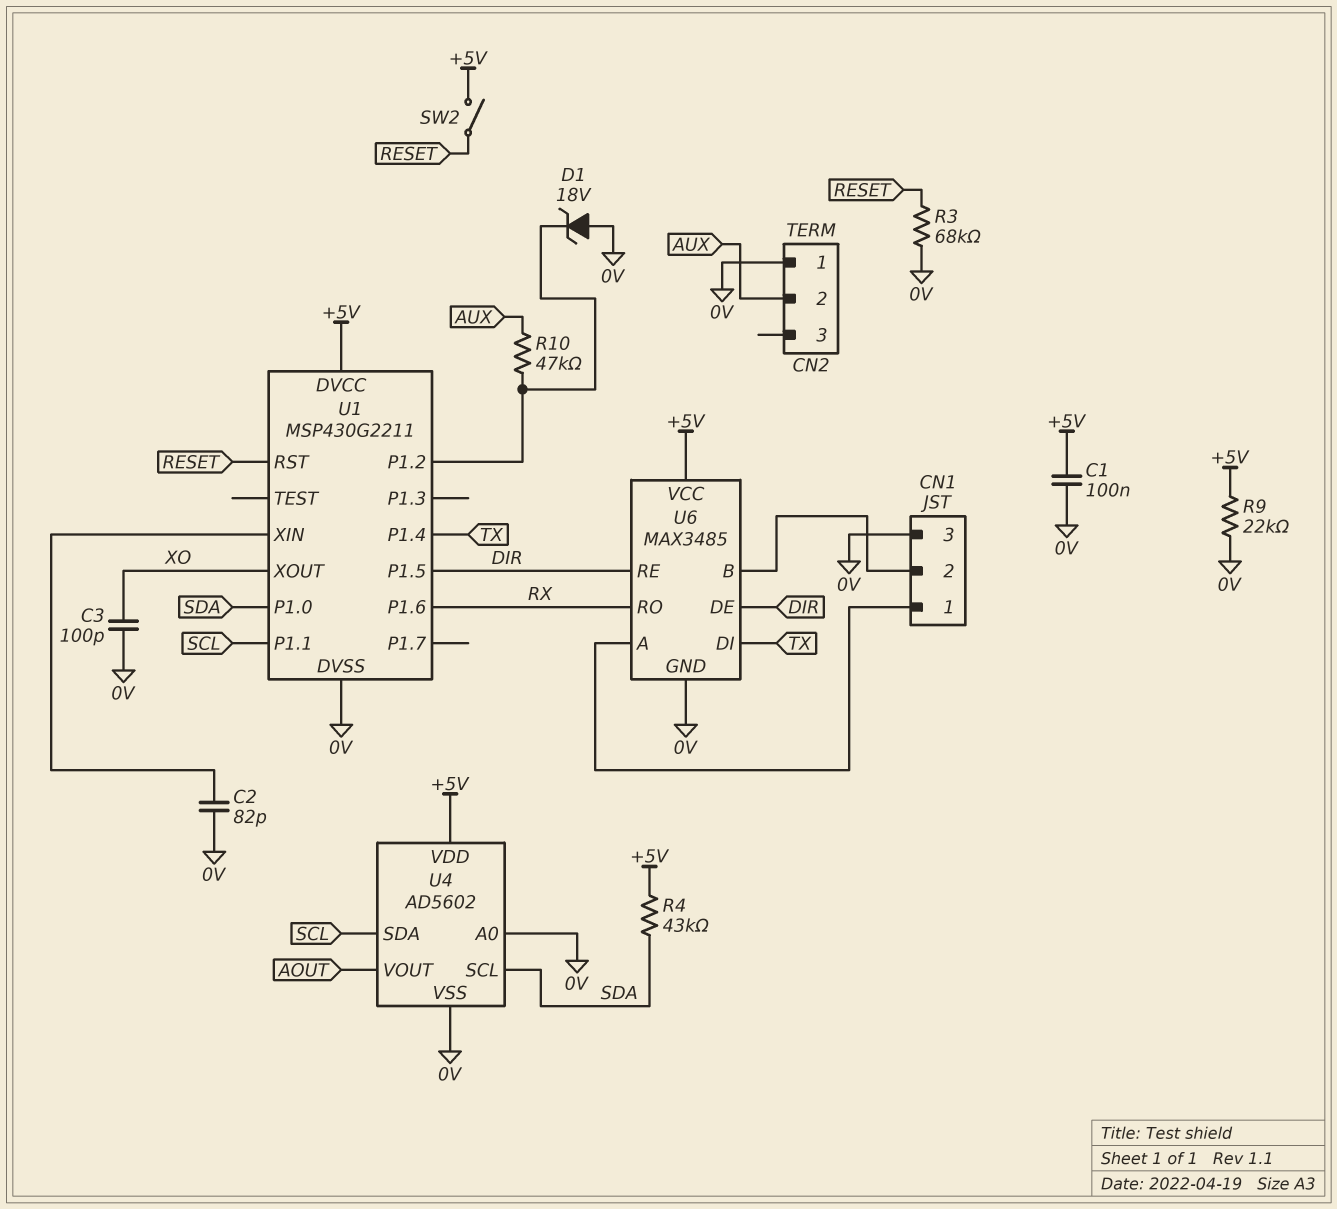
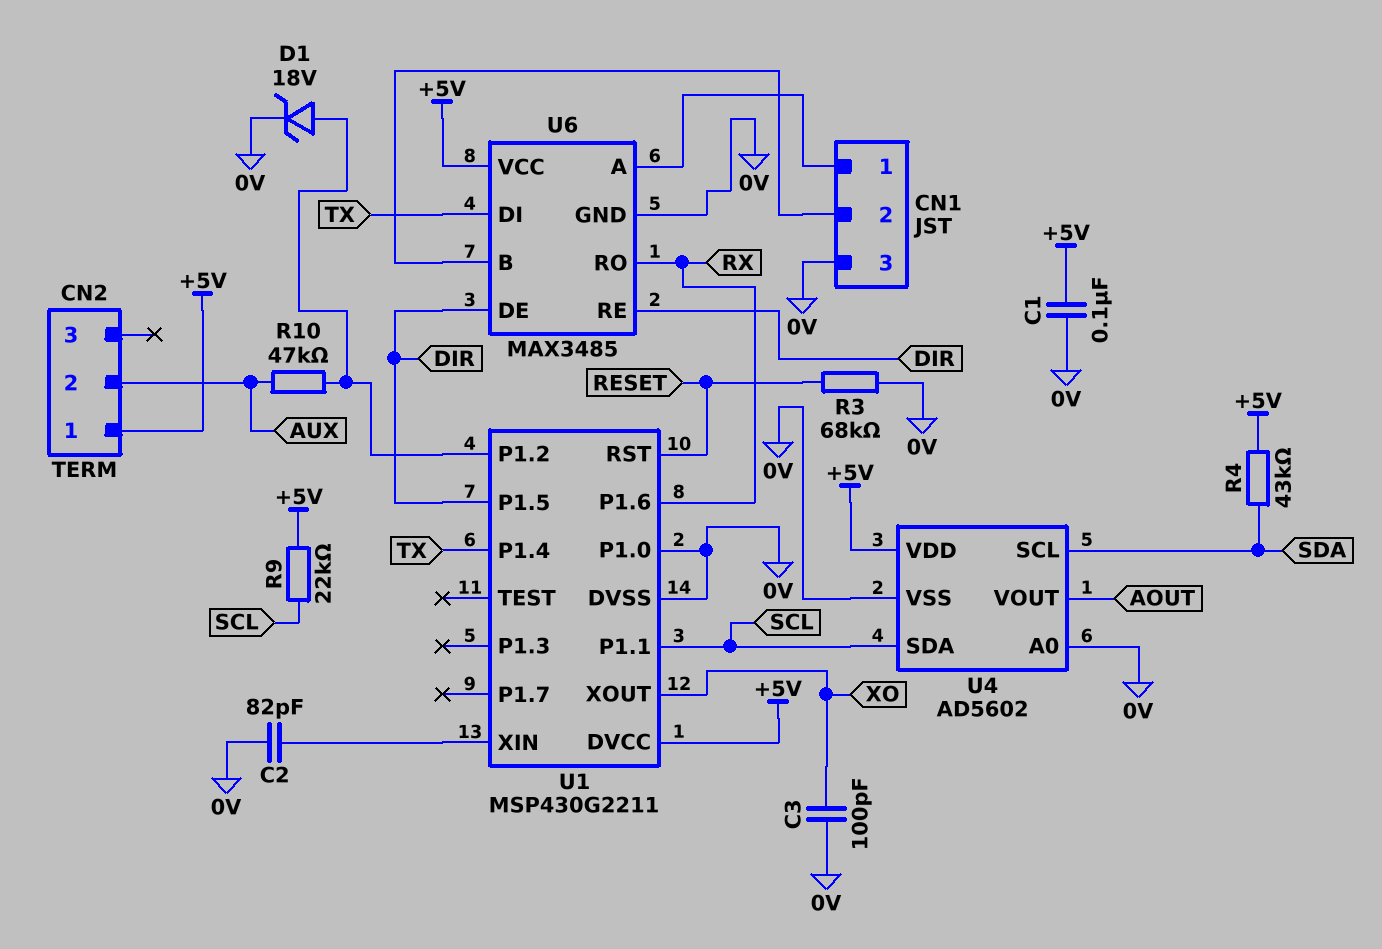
CN2 pin 1: 0V -> +5V
D1: zener 18V (A 0V, K U1/P1.2) -> zener 18V (A U1/P1.2, K 0V)
R9: 22k (+5V, 0V) -> 22k (+5V, SCL)
SW2: switch (+5V, RESET) -> none
U1 pin P1.0: SDA -> 0V

